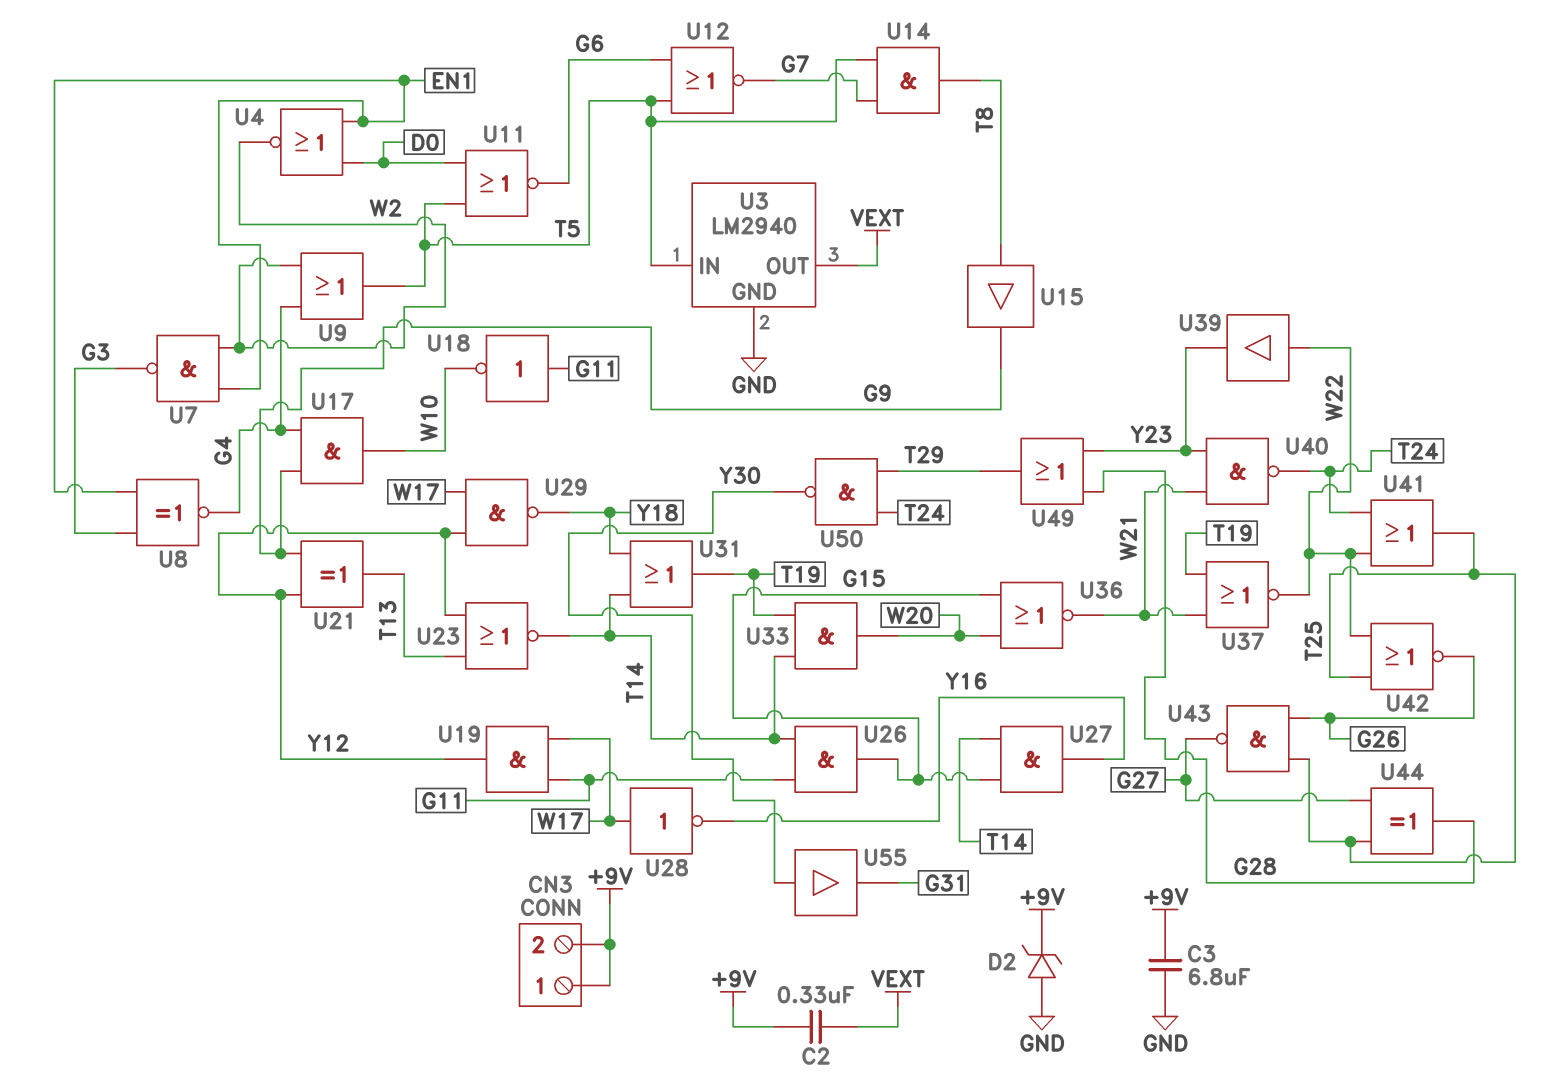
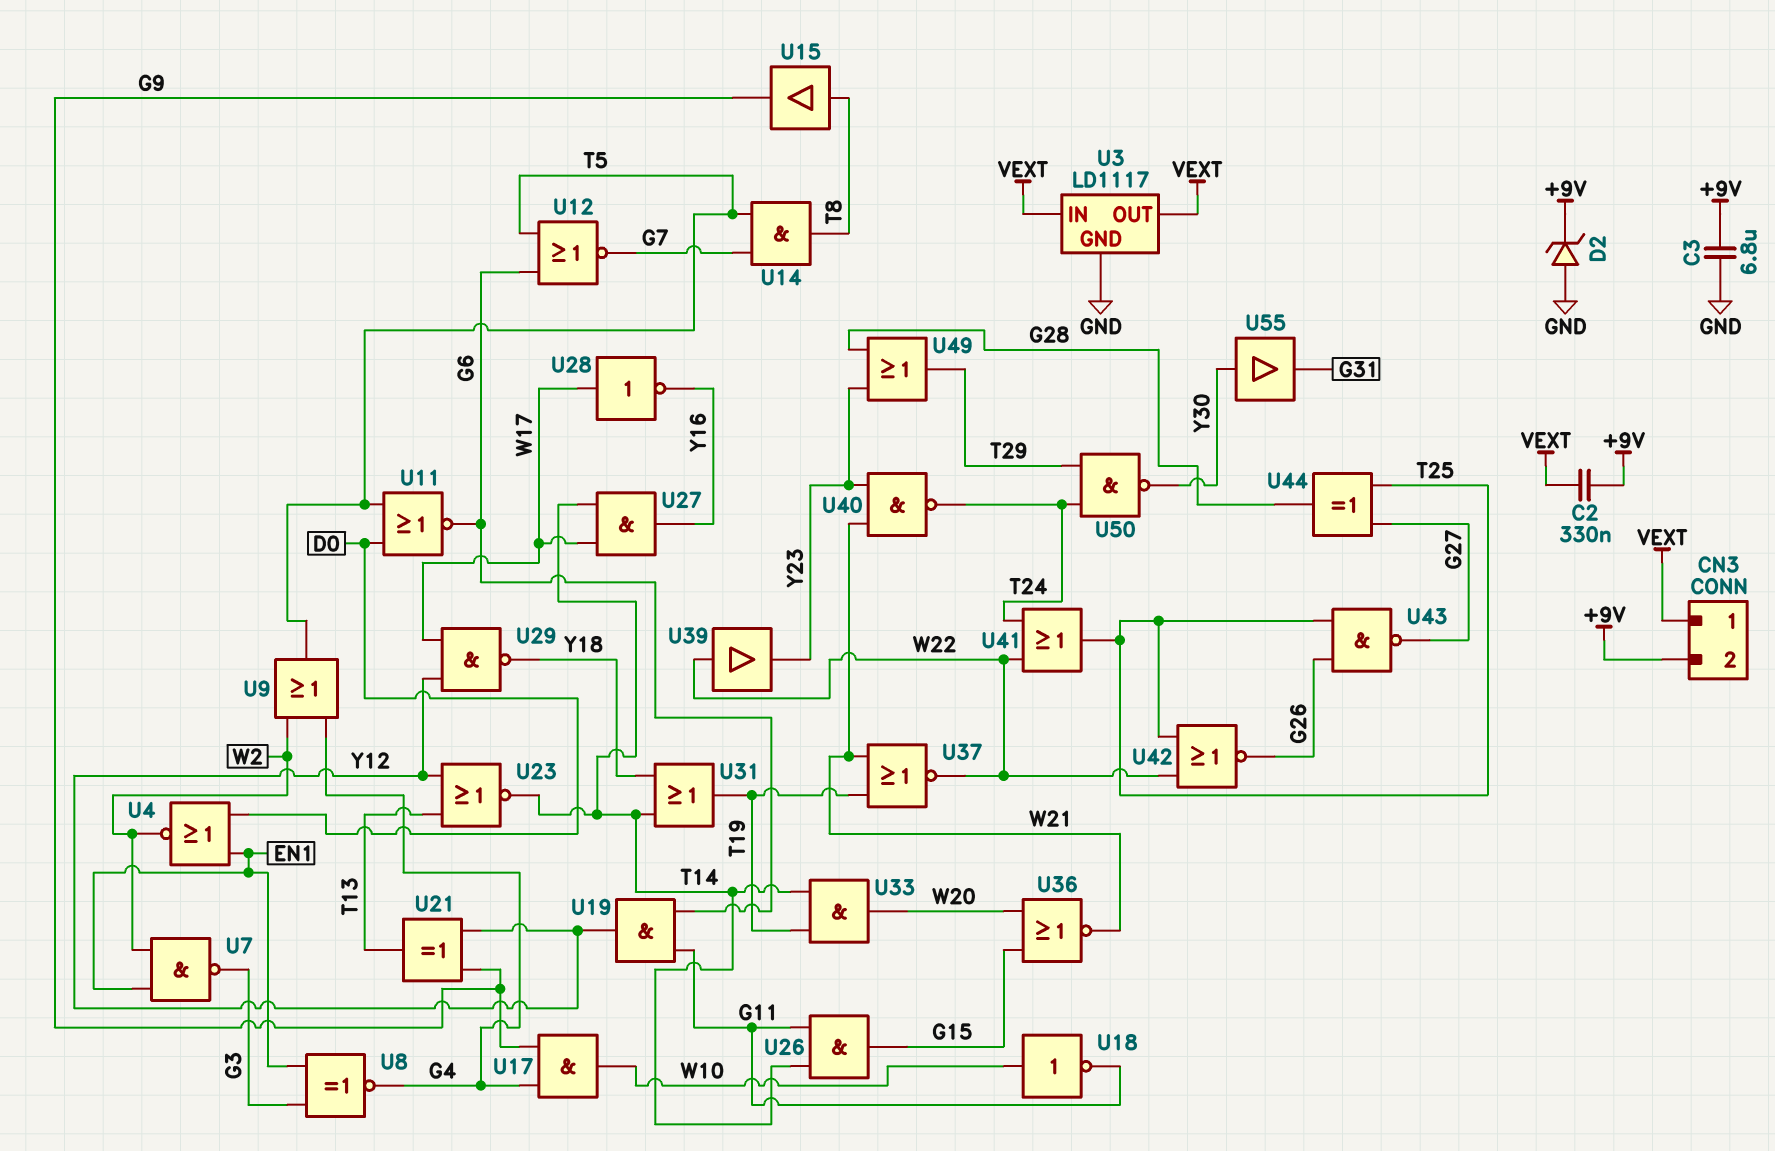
CN3 pin 1: +9V -> VEXT
U3: LM2940 -> LD1117
U3 pin IN: T5 -> VEXT
U18: NOT (in G11, out W10) -> NOT (in W10, out G11)
U19: AND (in G11, in W17, out Y12) -> AND (in G6, in G11, out Y12)
U27: AND (in G15, in T14, out Y16) -> AND (in T14, in W17, out Y16)

